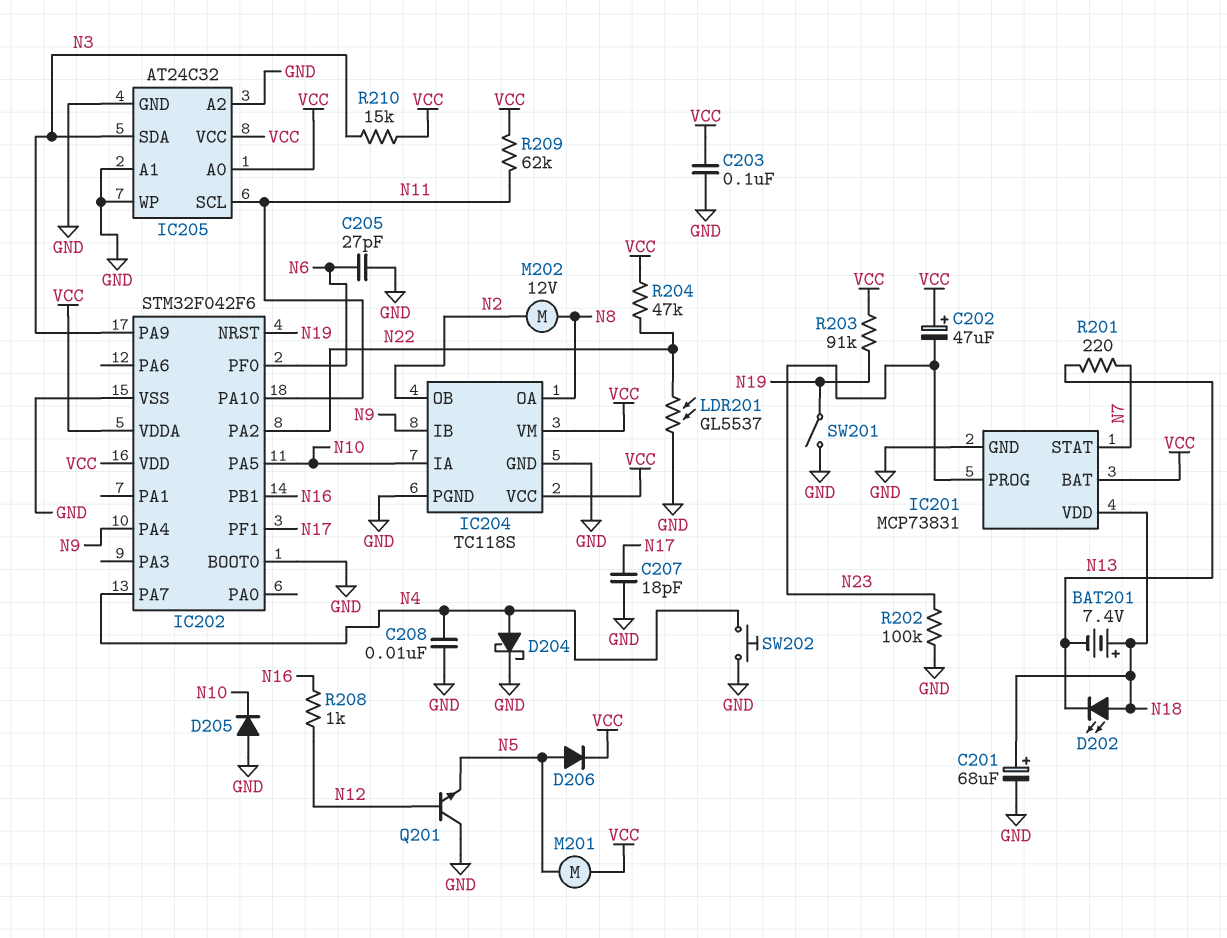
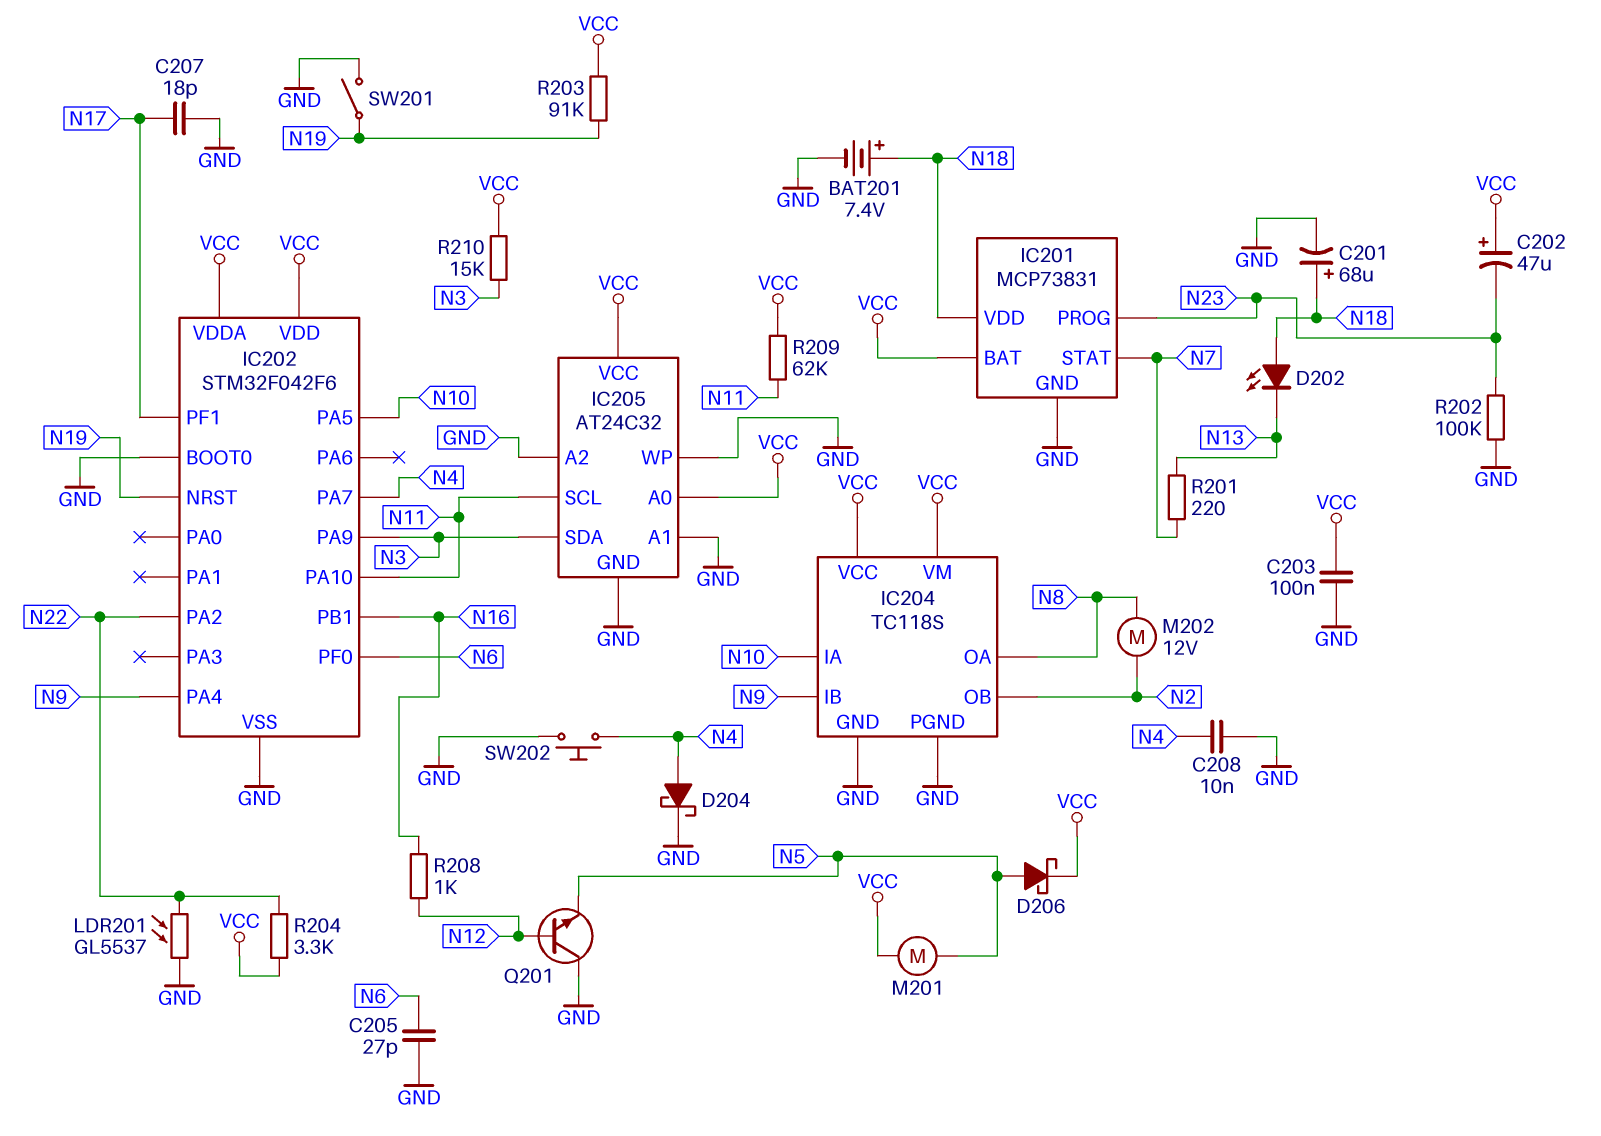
BAT201: 7.4V (plus N18, minus N13) -> 7.4V (plus N18, minus GND)
D205: diode (A GND, K N10) -> none
D206: diode (A N5, K VCC) -> schottky (A N5, K VCC)
R204: 47k (N22, VCC) -> 3.3k (N22, VCC)

